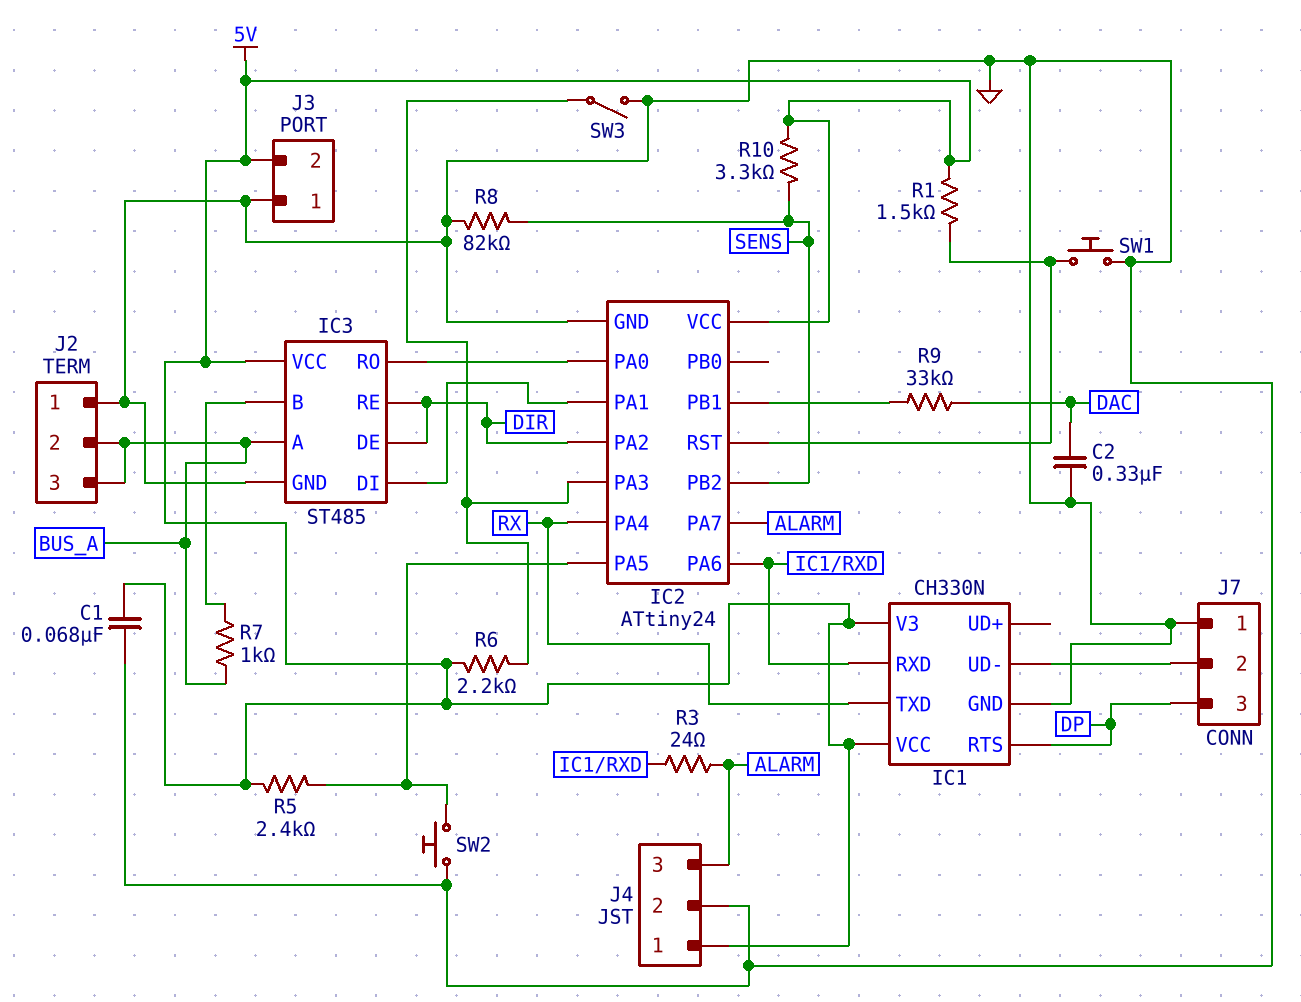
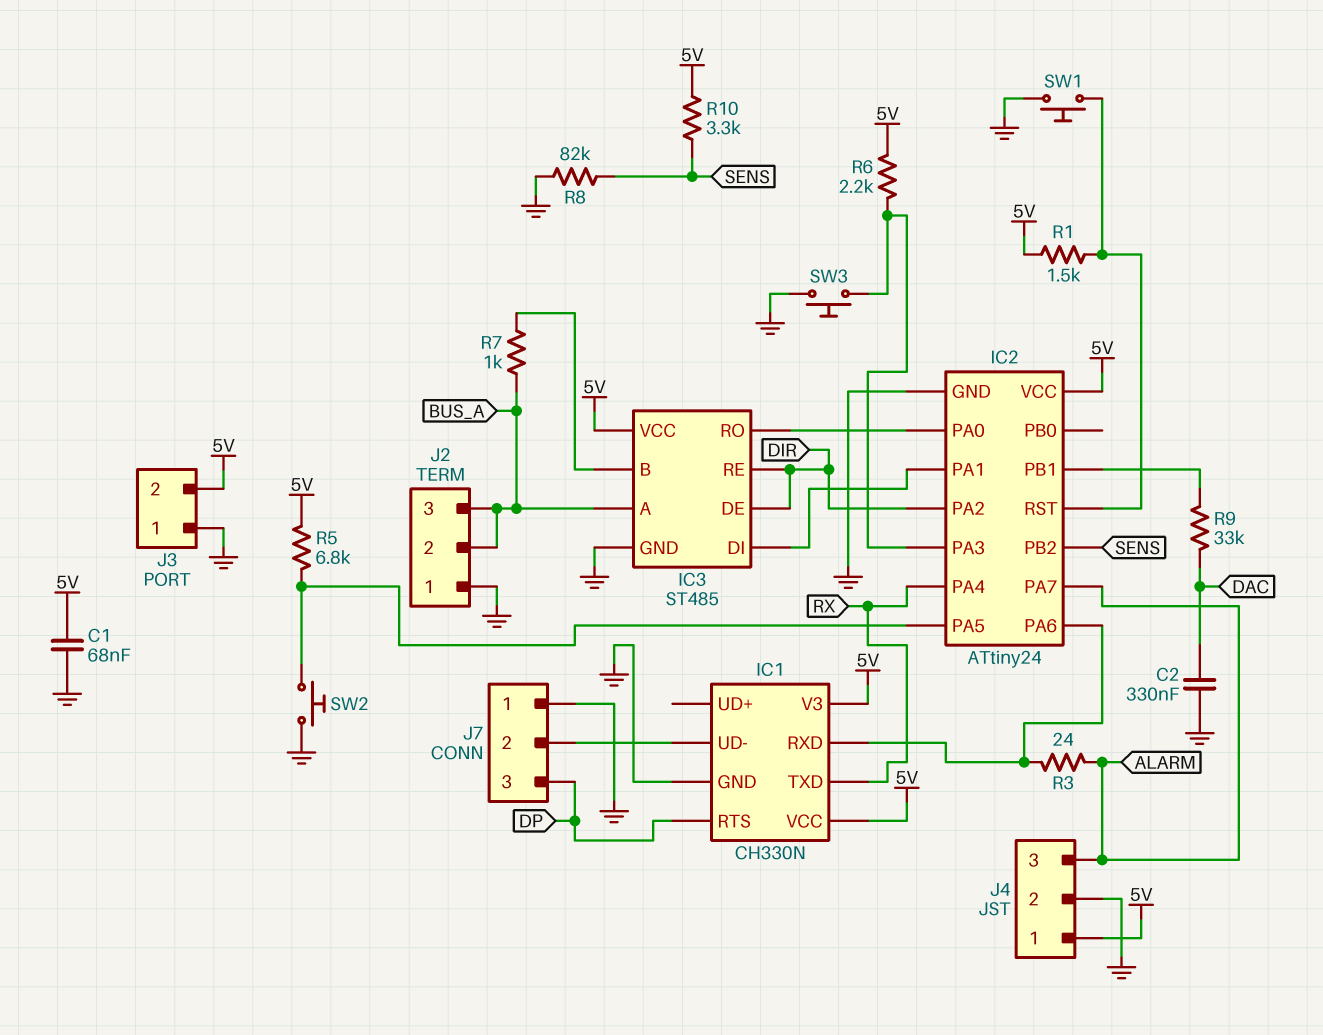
R5: 2.4k (5V, IC2/PA5) -> 6.8k (5V, IC2/PA5)
SW3: switch (GND, IC2/PA3) -> button (GND, IC2/PA3)

